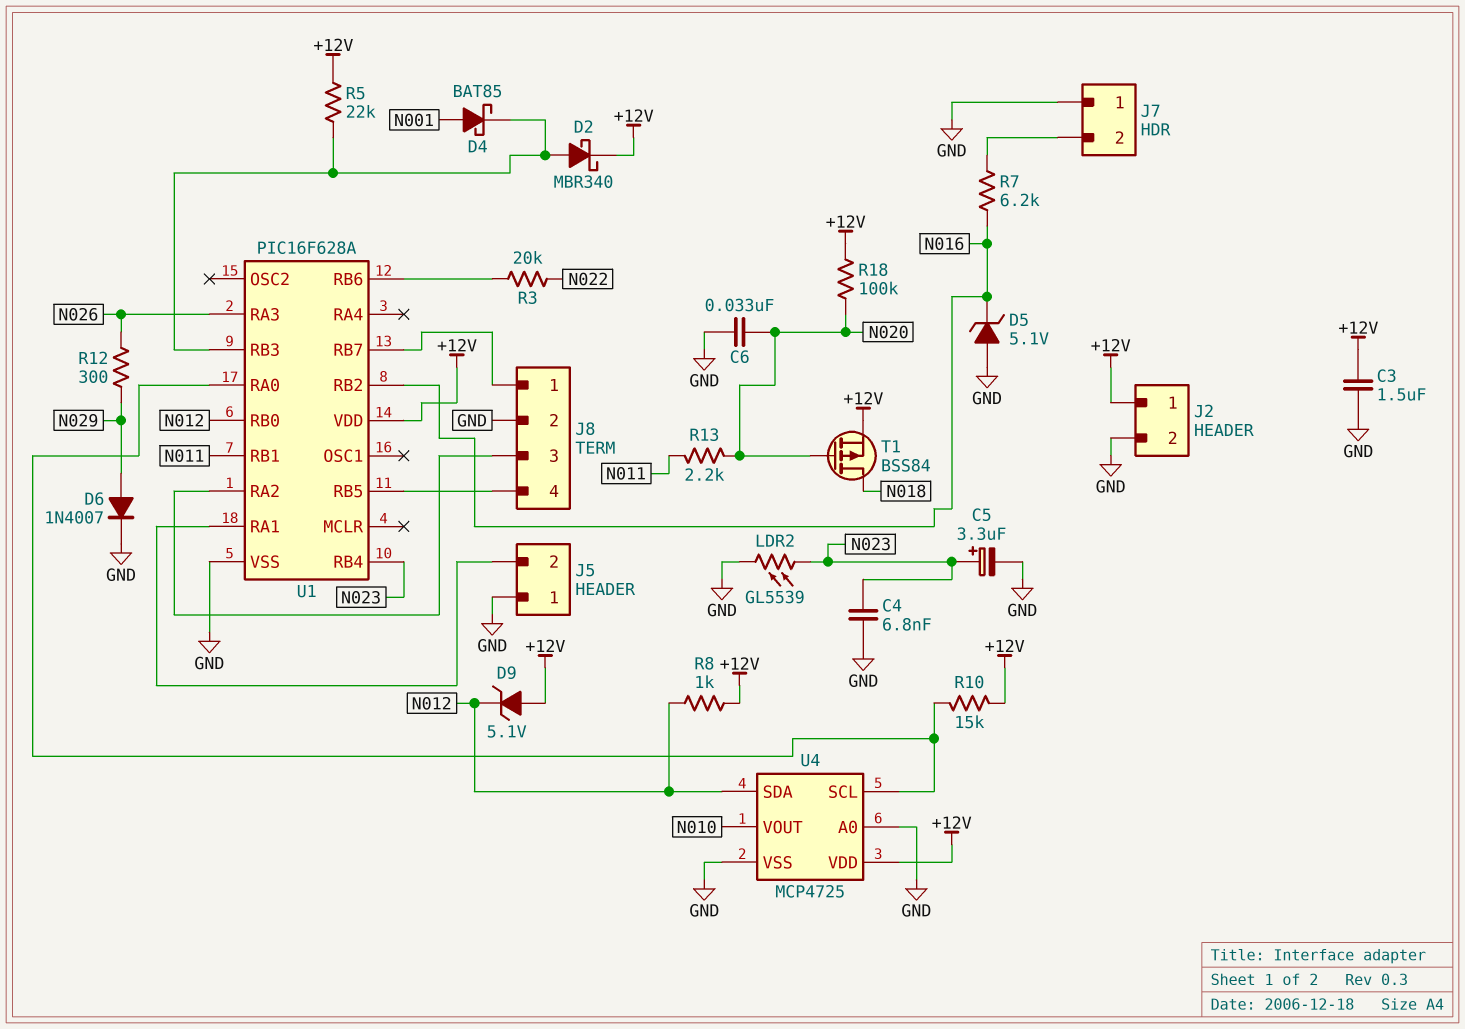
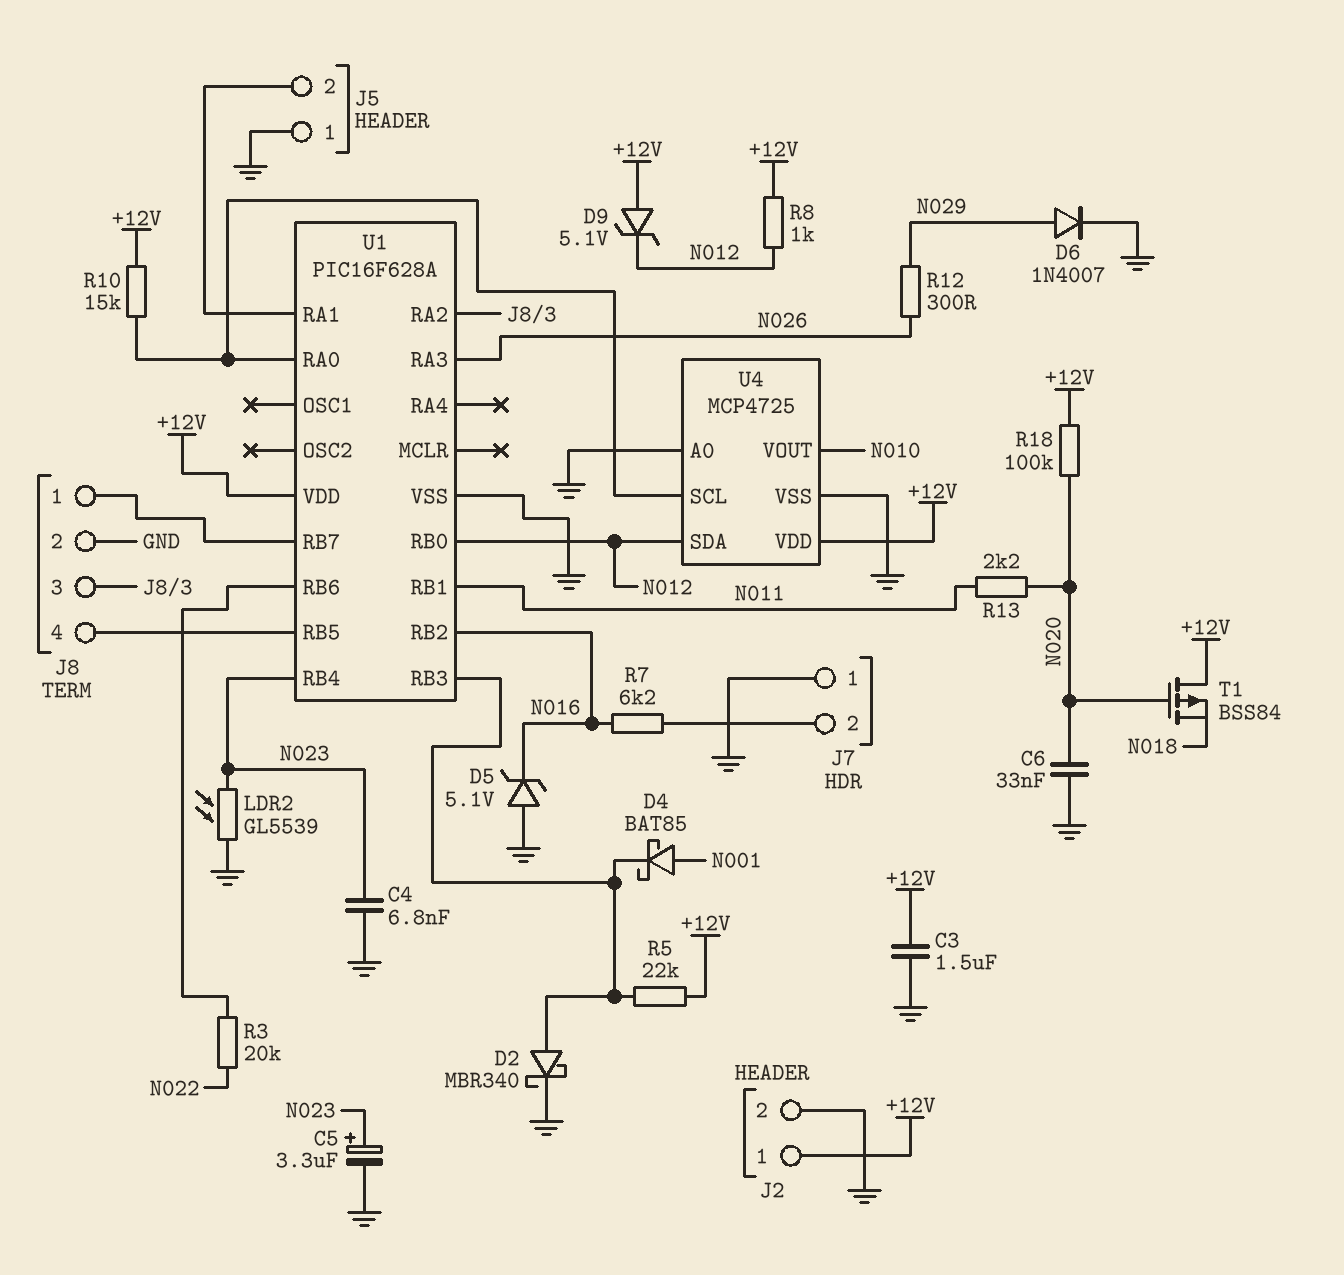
D2: schottky MBR340 (A U1/RB3, K +12V) -> schottky MBR340 (A U1/RB3, K GND)
T1: PMOS BSS84 (G N020, D N018, S +12V) -> PMOS BSS84 (G N020, D +12V, S N018)

